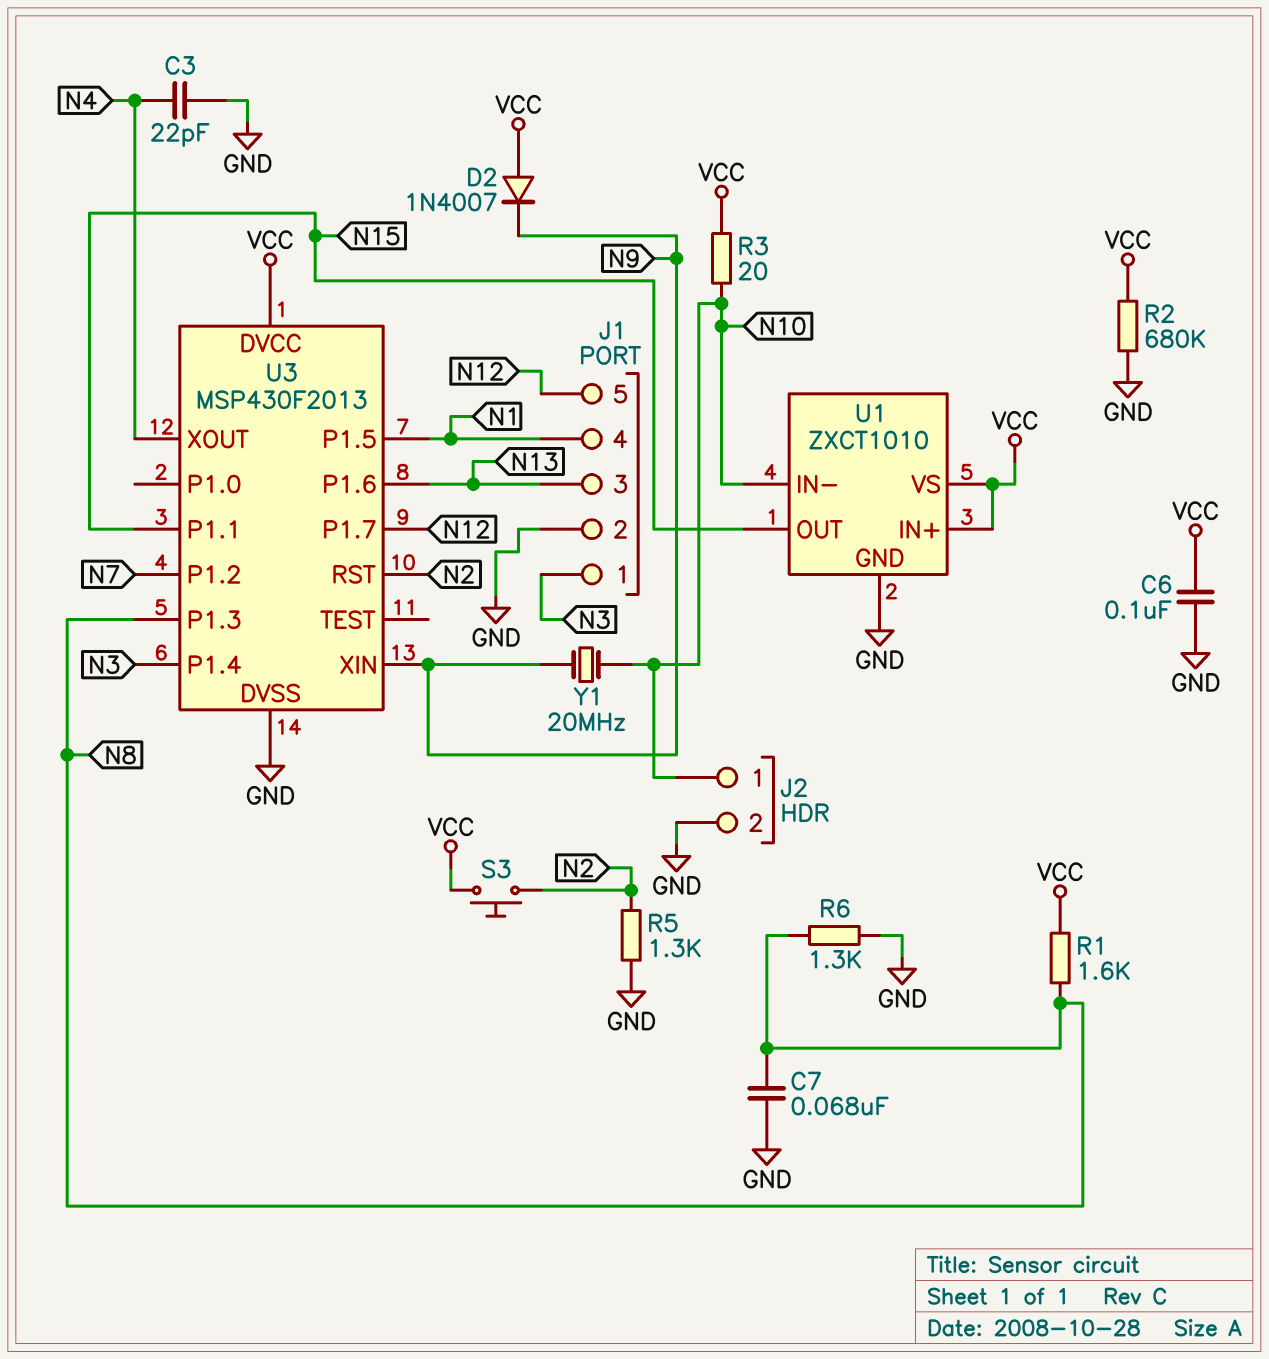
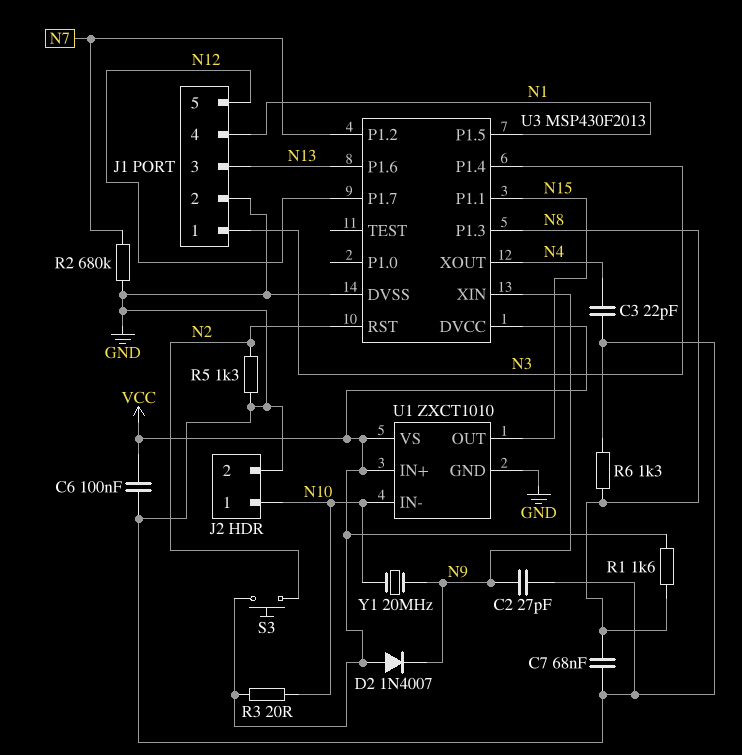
C2: none -> 27pF (GND, N9)
R2: 680k (GND, VCC) -> 680k (GND, N7)

